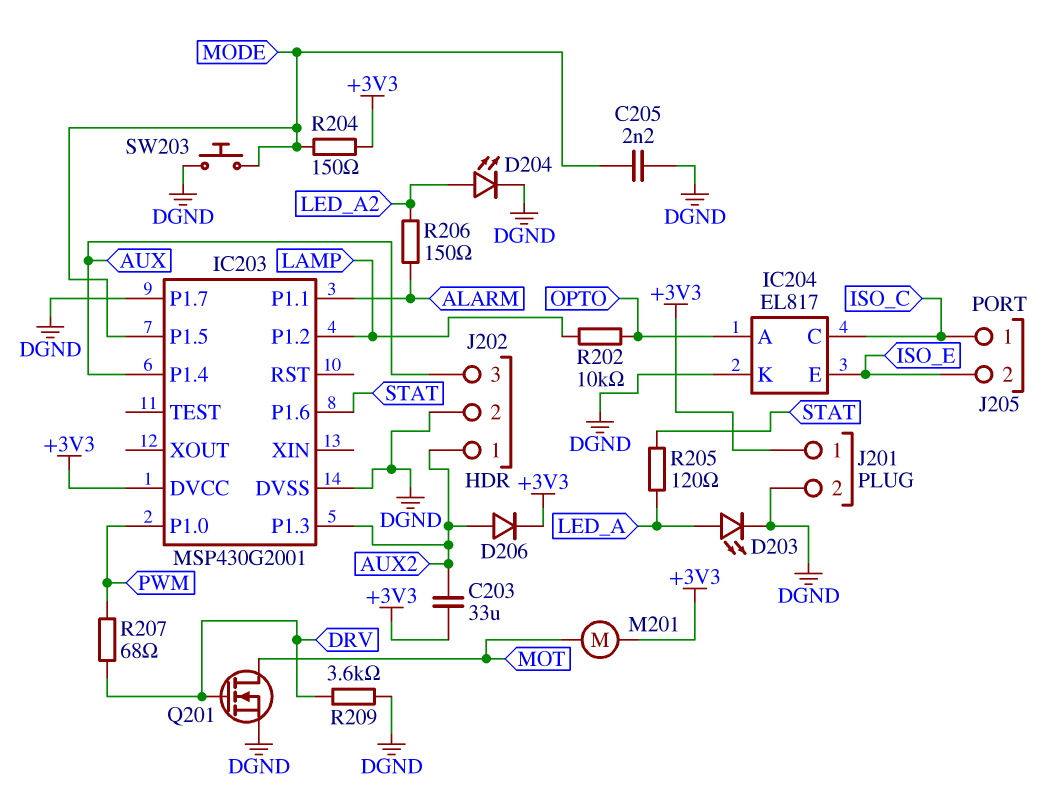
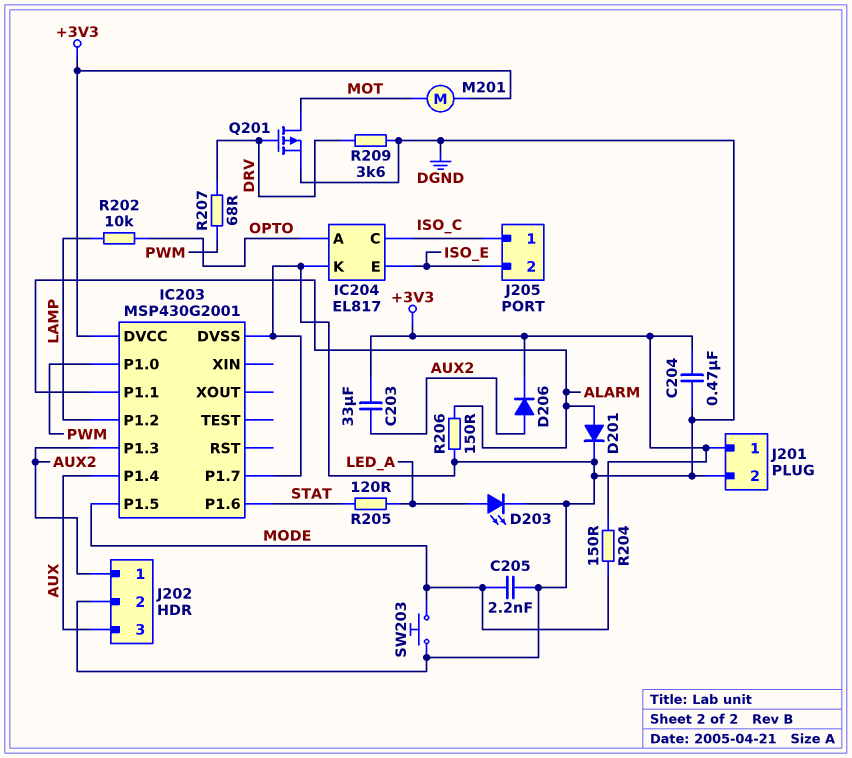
C204: none -> 470nF (+3V3, DGND)
D201: none -> diode (A ALARM, K DGND)
D204: LED (A LED_A2, K DGND) -> none
Q201: NMOS (G DRV, D MOT, S DGND) -> PMOS (G DRV, D MOT, S DGND)
R206: 150 (ALARM, LED_A2) -> 150 (ALARM, DGND)

